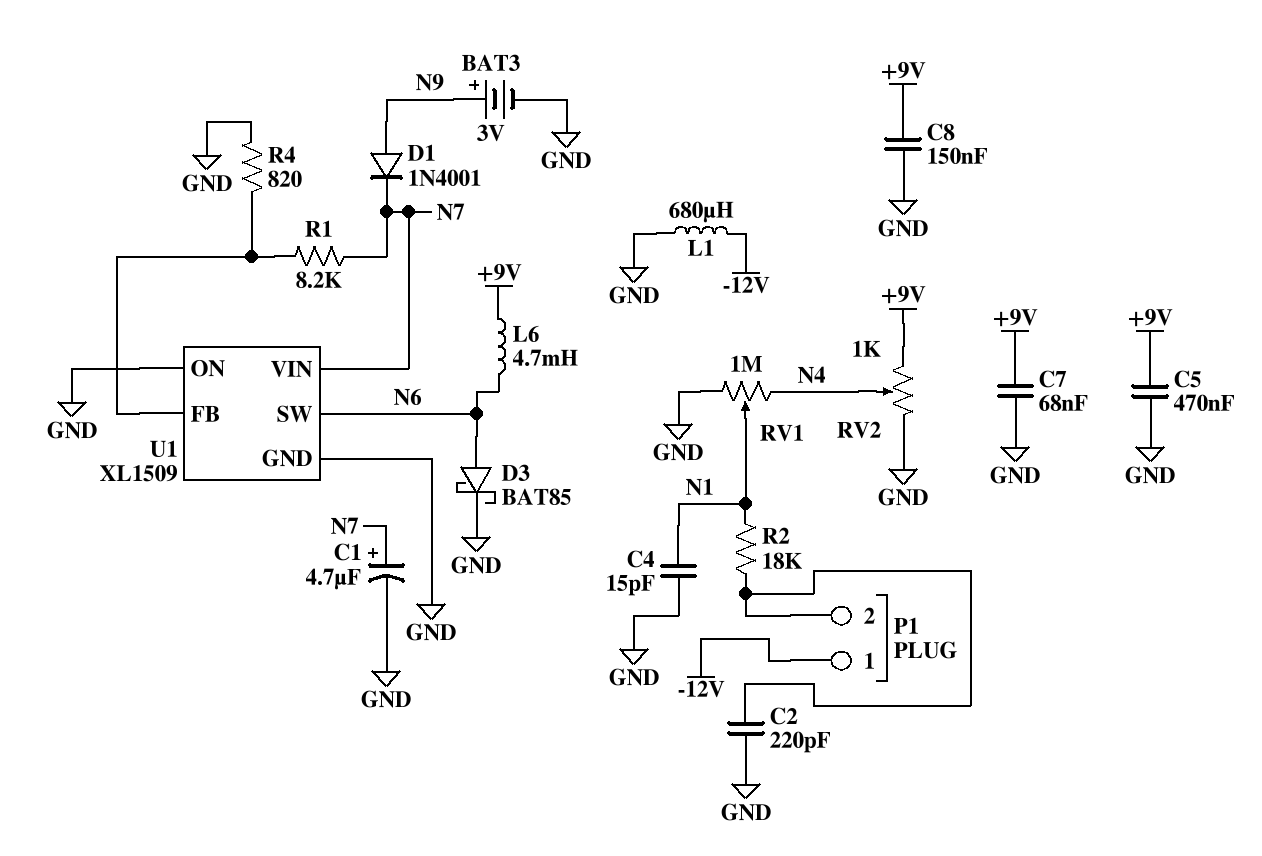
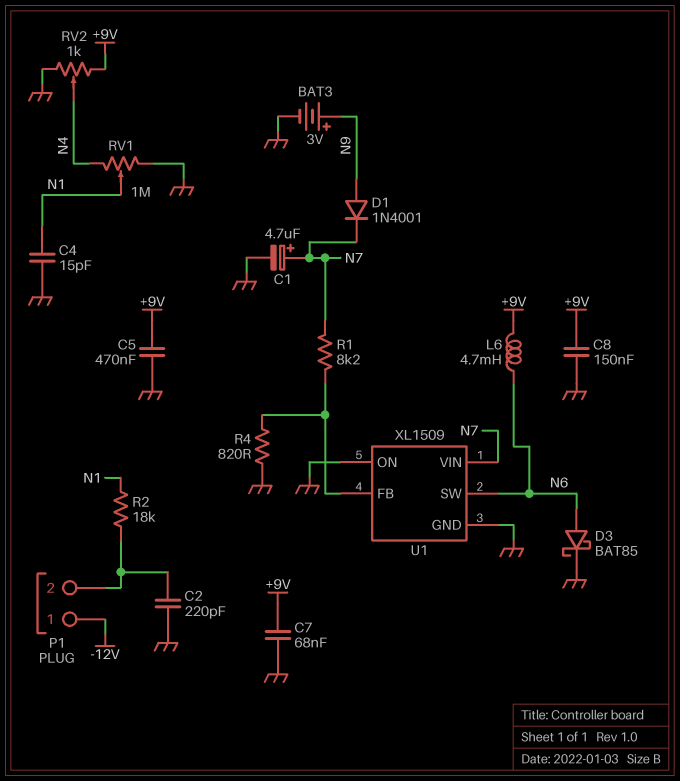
L1: 680uH (-12V, GND) -> none

